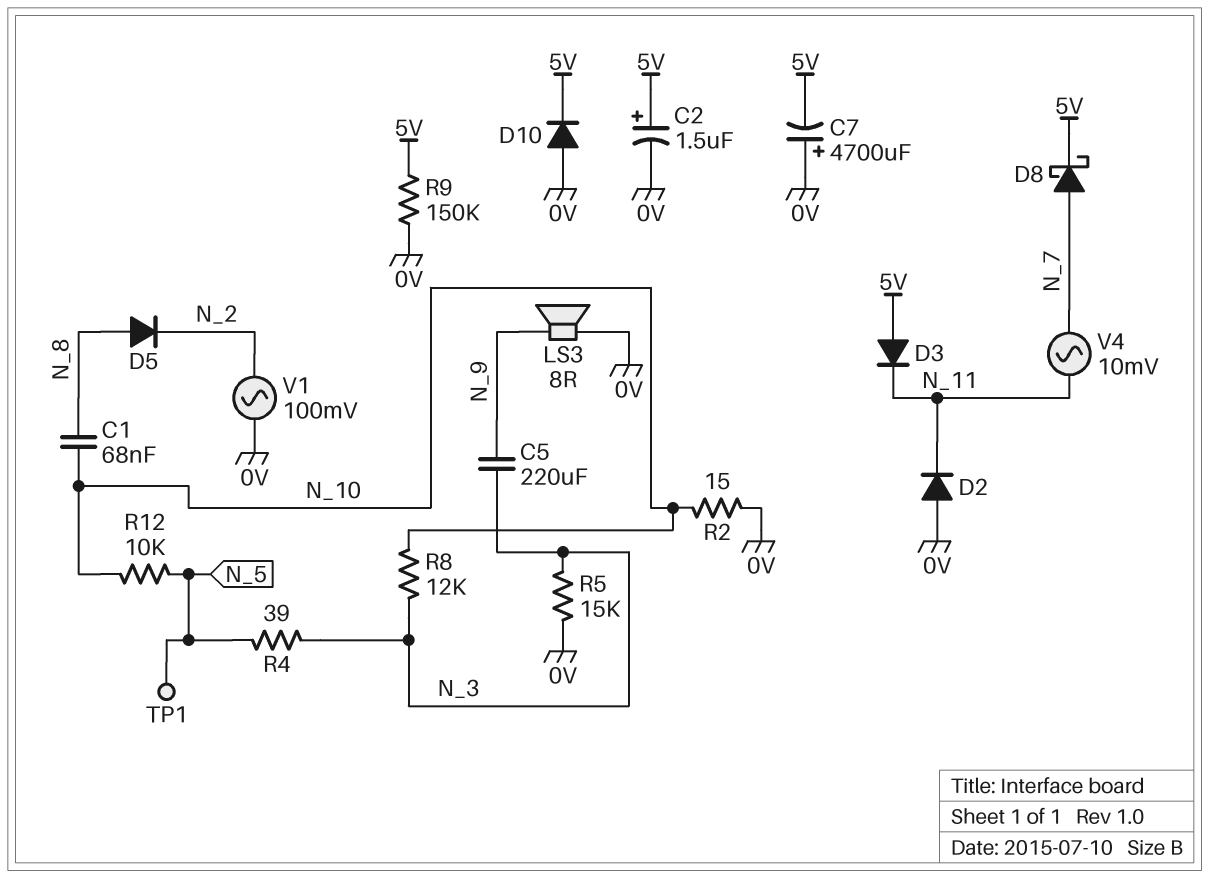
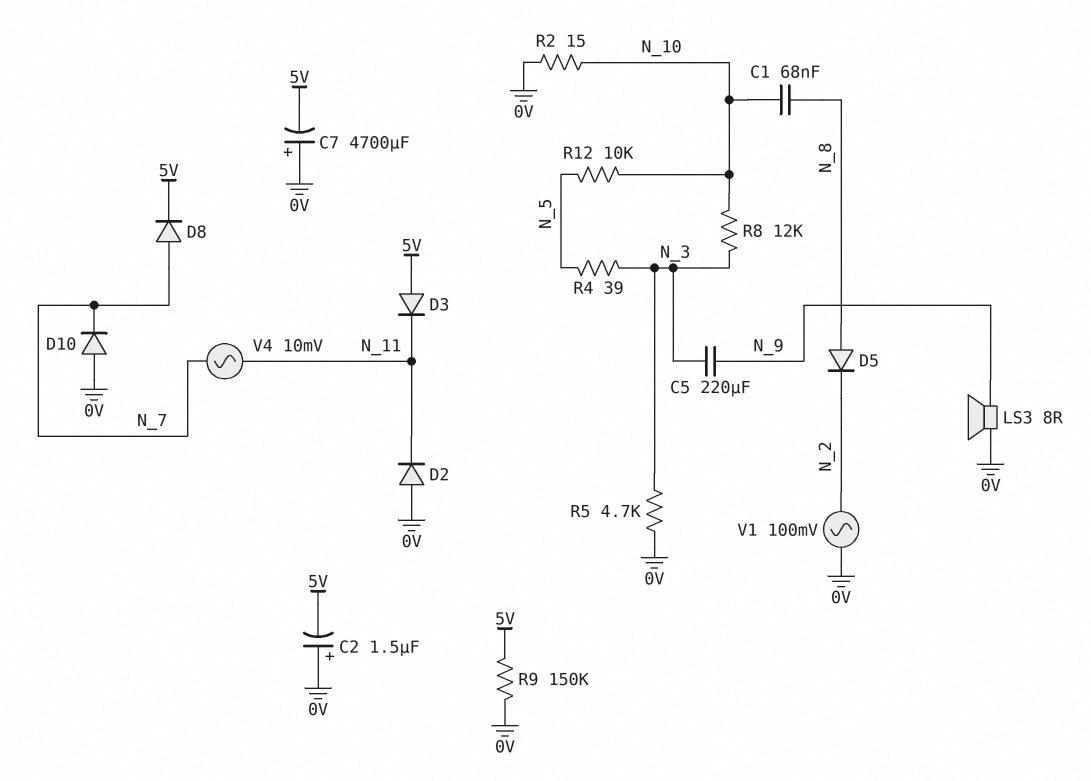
C2: 1.5uF (plus 5V, minus 0V) -> 1.5uF (plus 0V, minus 5V)
D8: schottky (A N_7, K 5V) -> diode (A N_7, K 5V)
D10: diode (A 0V, K 5V) -> diode (A 0V, K N_7)
R5: 15k (0V, N_3) -> 4.7k (0V, N_3)
TP1: test point (N_5) -> none

